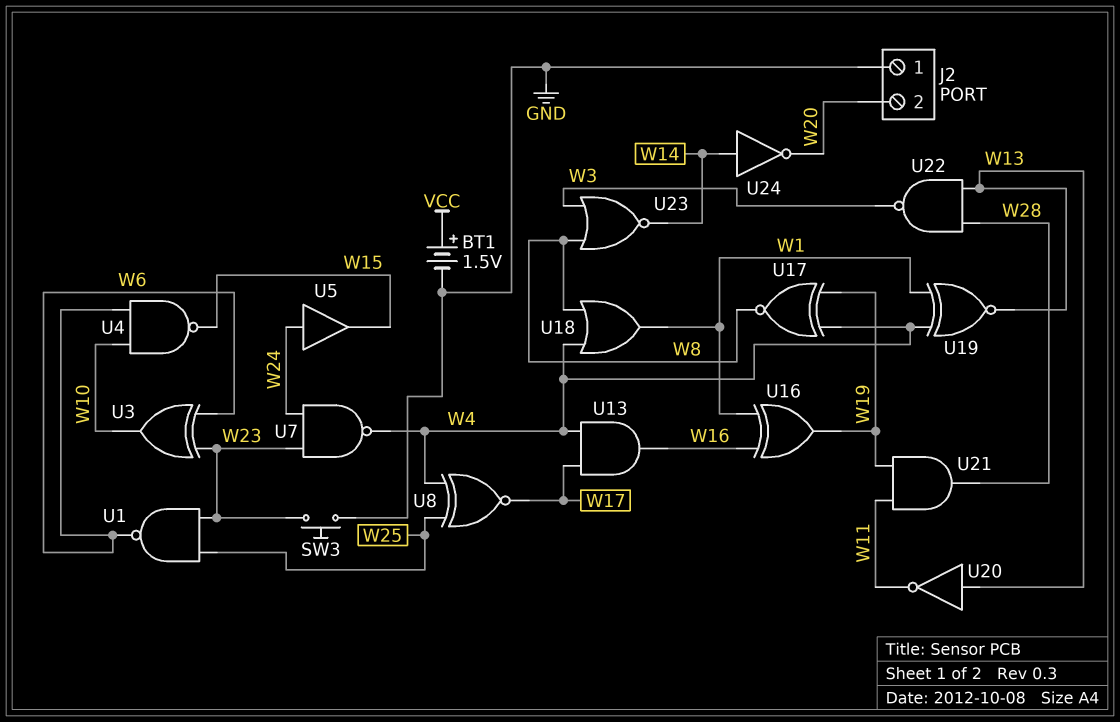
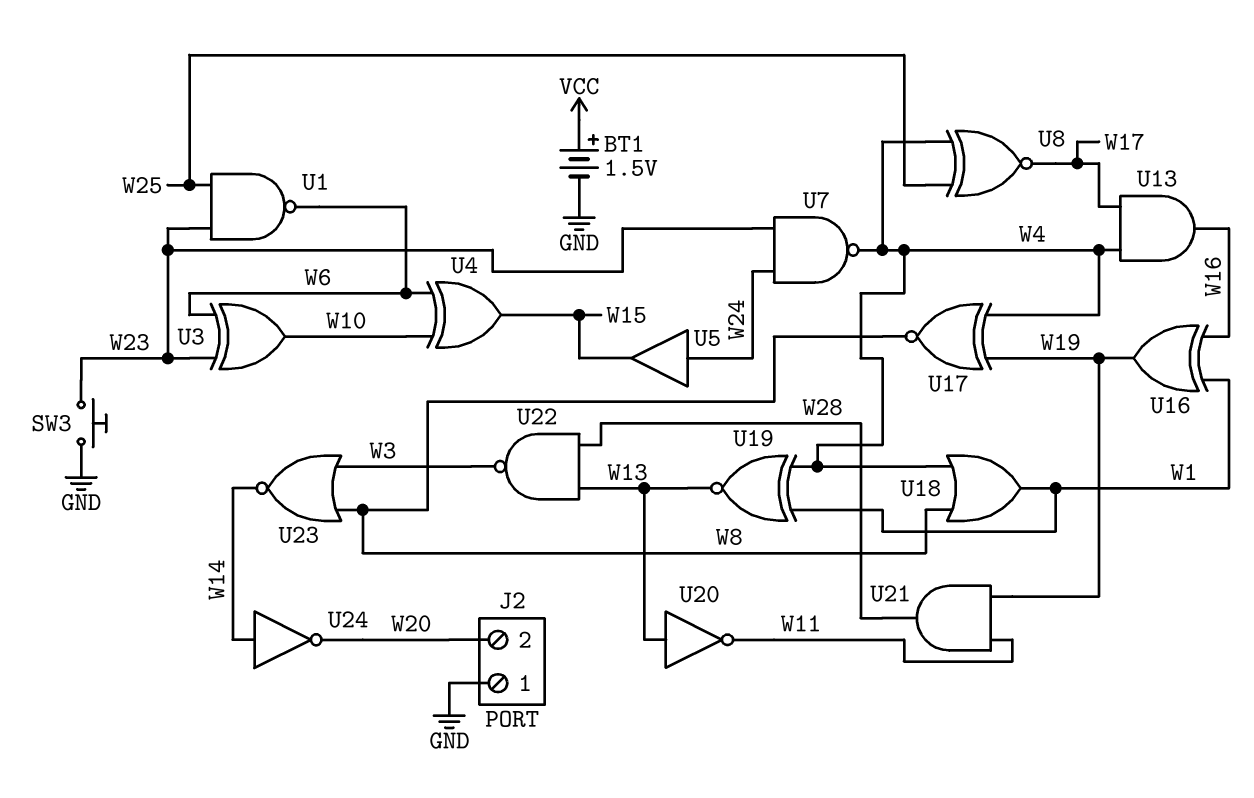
U4: NAND (in W6, in W10, out W15) -> XOR (in W6, in W10, out W15)

